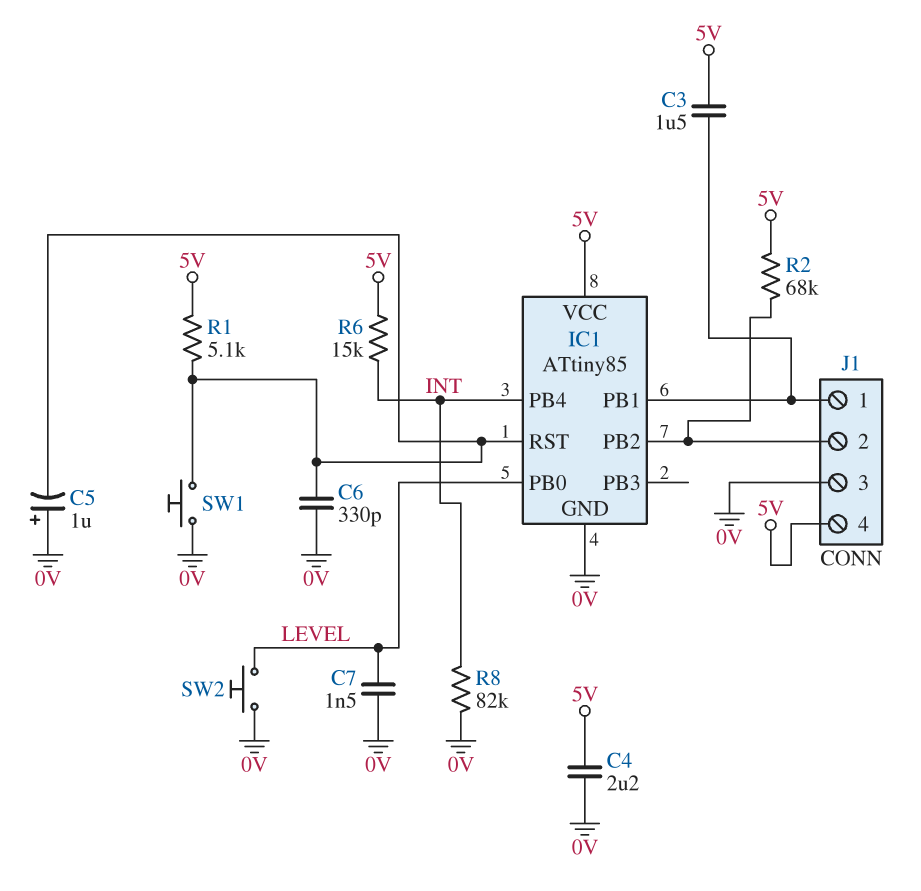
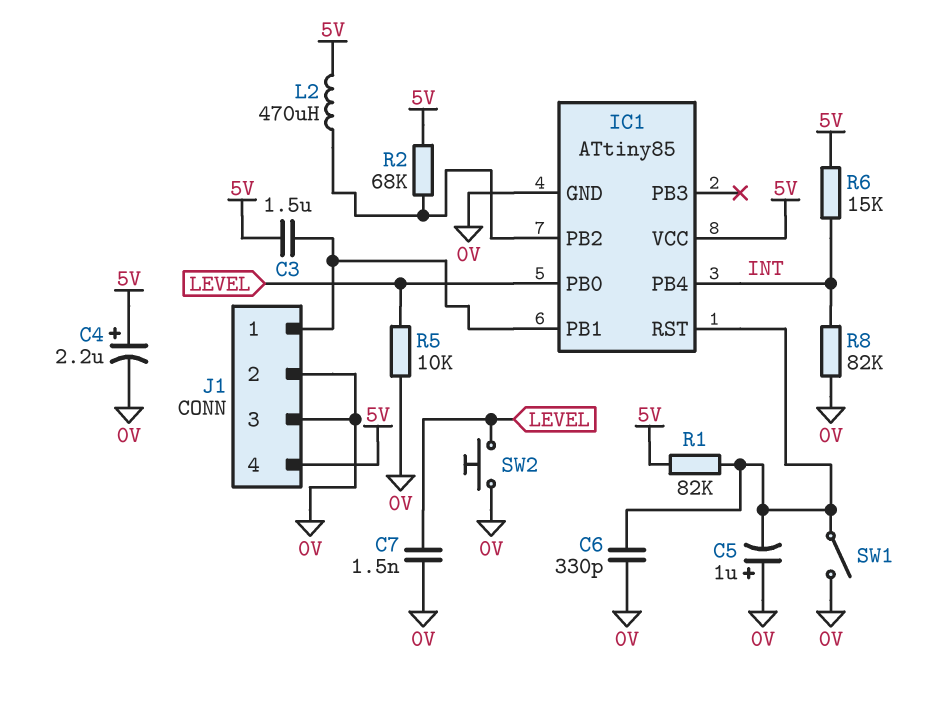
C4: 2.2uF (0V, 5V) -> 2.2uF (plus 5V, minus 0V)
J1 pin 2: IC1/PB2 -> 0V
L2: none -> 470uH (5V, IC1/PB2)
R1: 5.1k (5V, IC1/RST) -> 82k (5V, IC1/RST)
R5: none -> 10k (0V, LEVEL)
SW1: button (0V, IC1/RST) -> switch (0V, IC1/RST)

